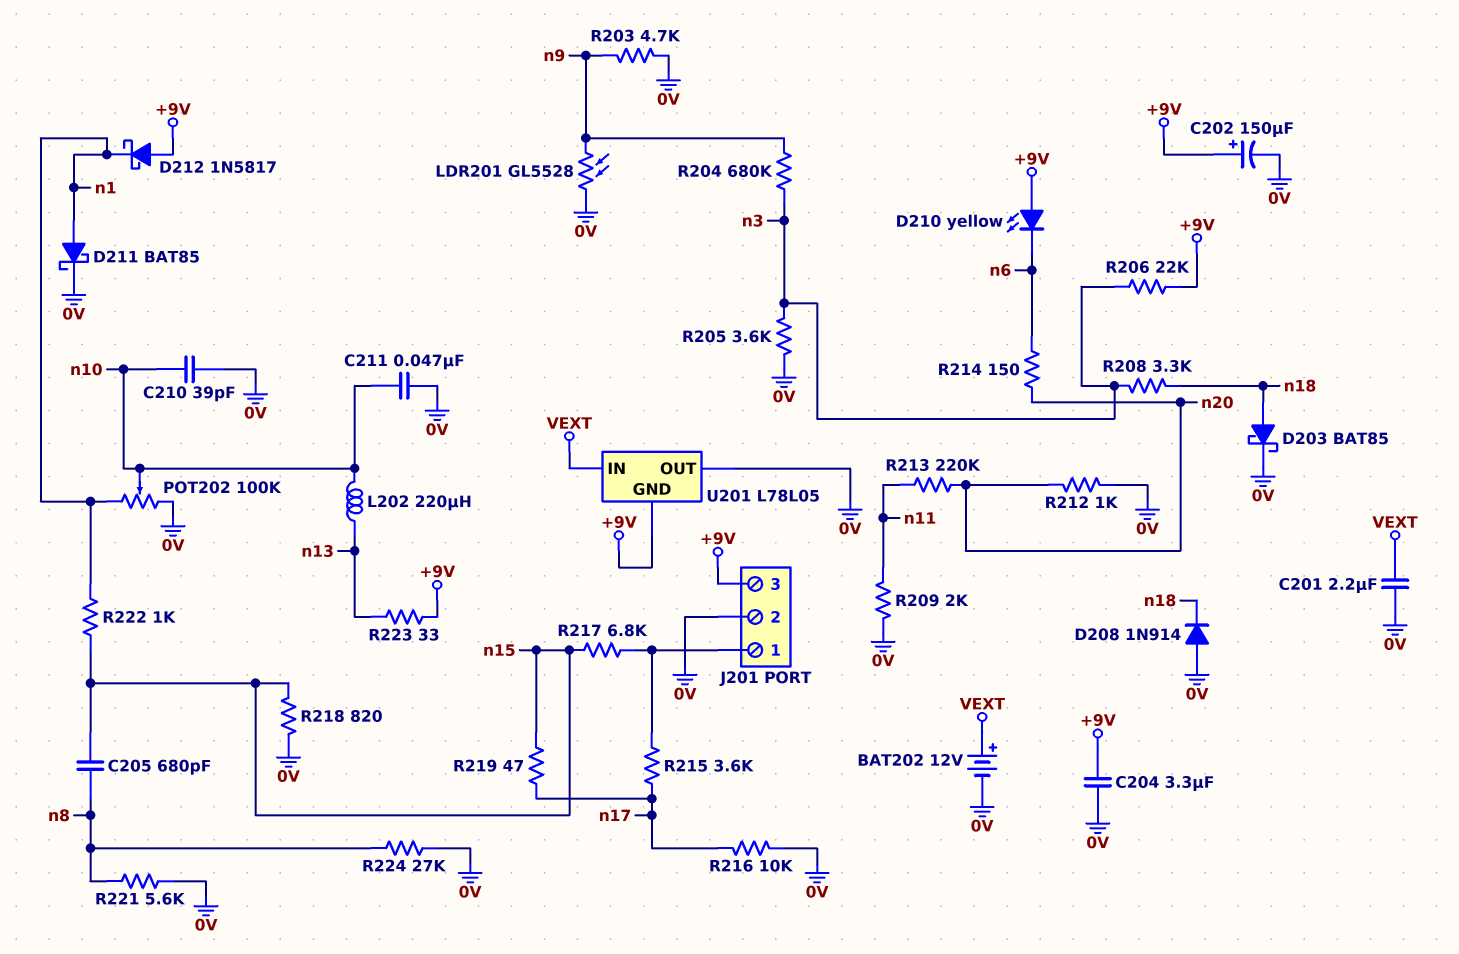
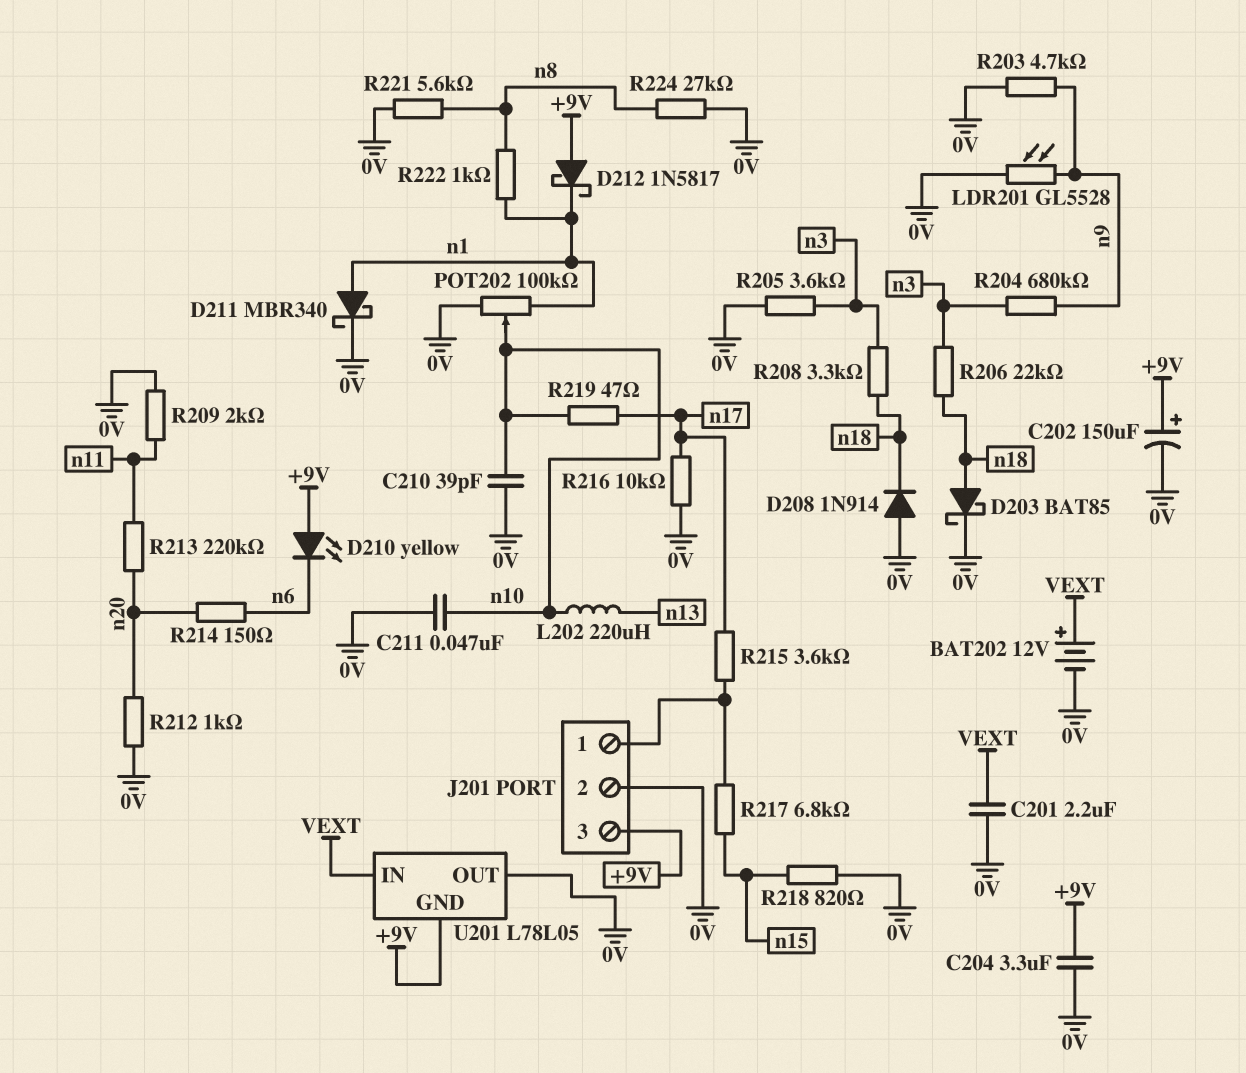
C205: 680pF (n8, n15) -> none
D211: schottky BAT85 (A n1, K 0V) -> schottky MBR340 (A n1, K 0V)
R206: 22k (+9V, n3) -> 22k (n3, n18)
R219: 47 (n15, n17) -> 47 (n10, n17)
R222: 1k (n1, n15) -> 1k (n1, n8)
R223: 33 (+9V, n13) -> none

